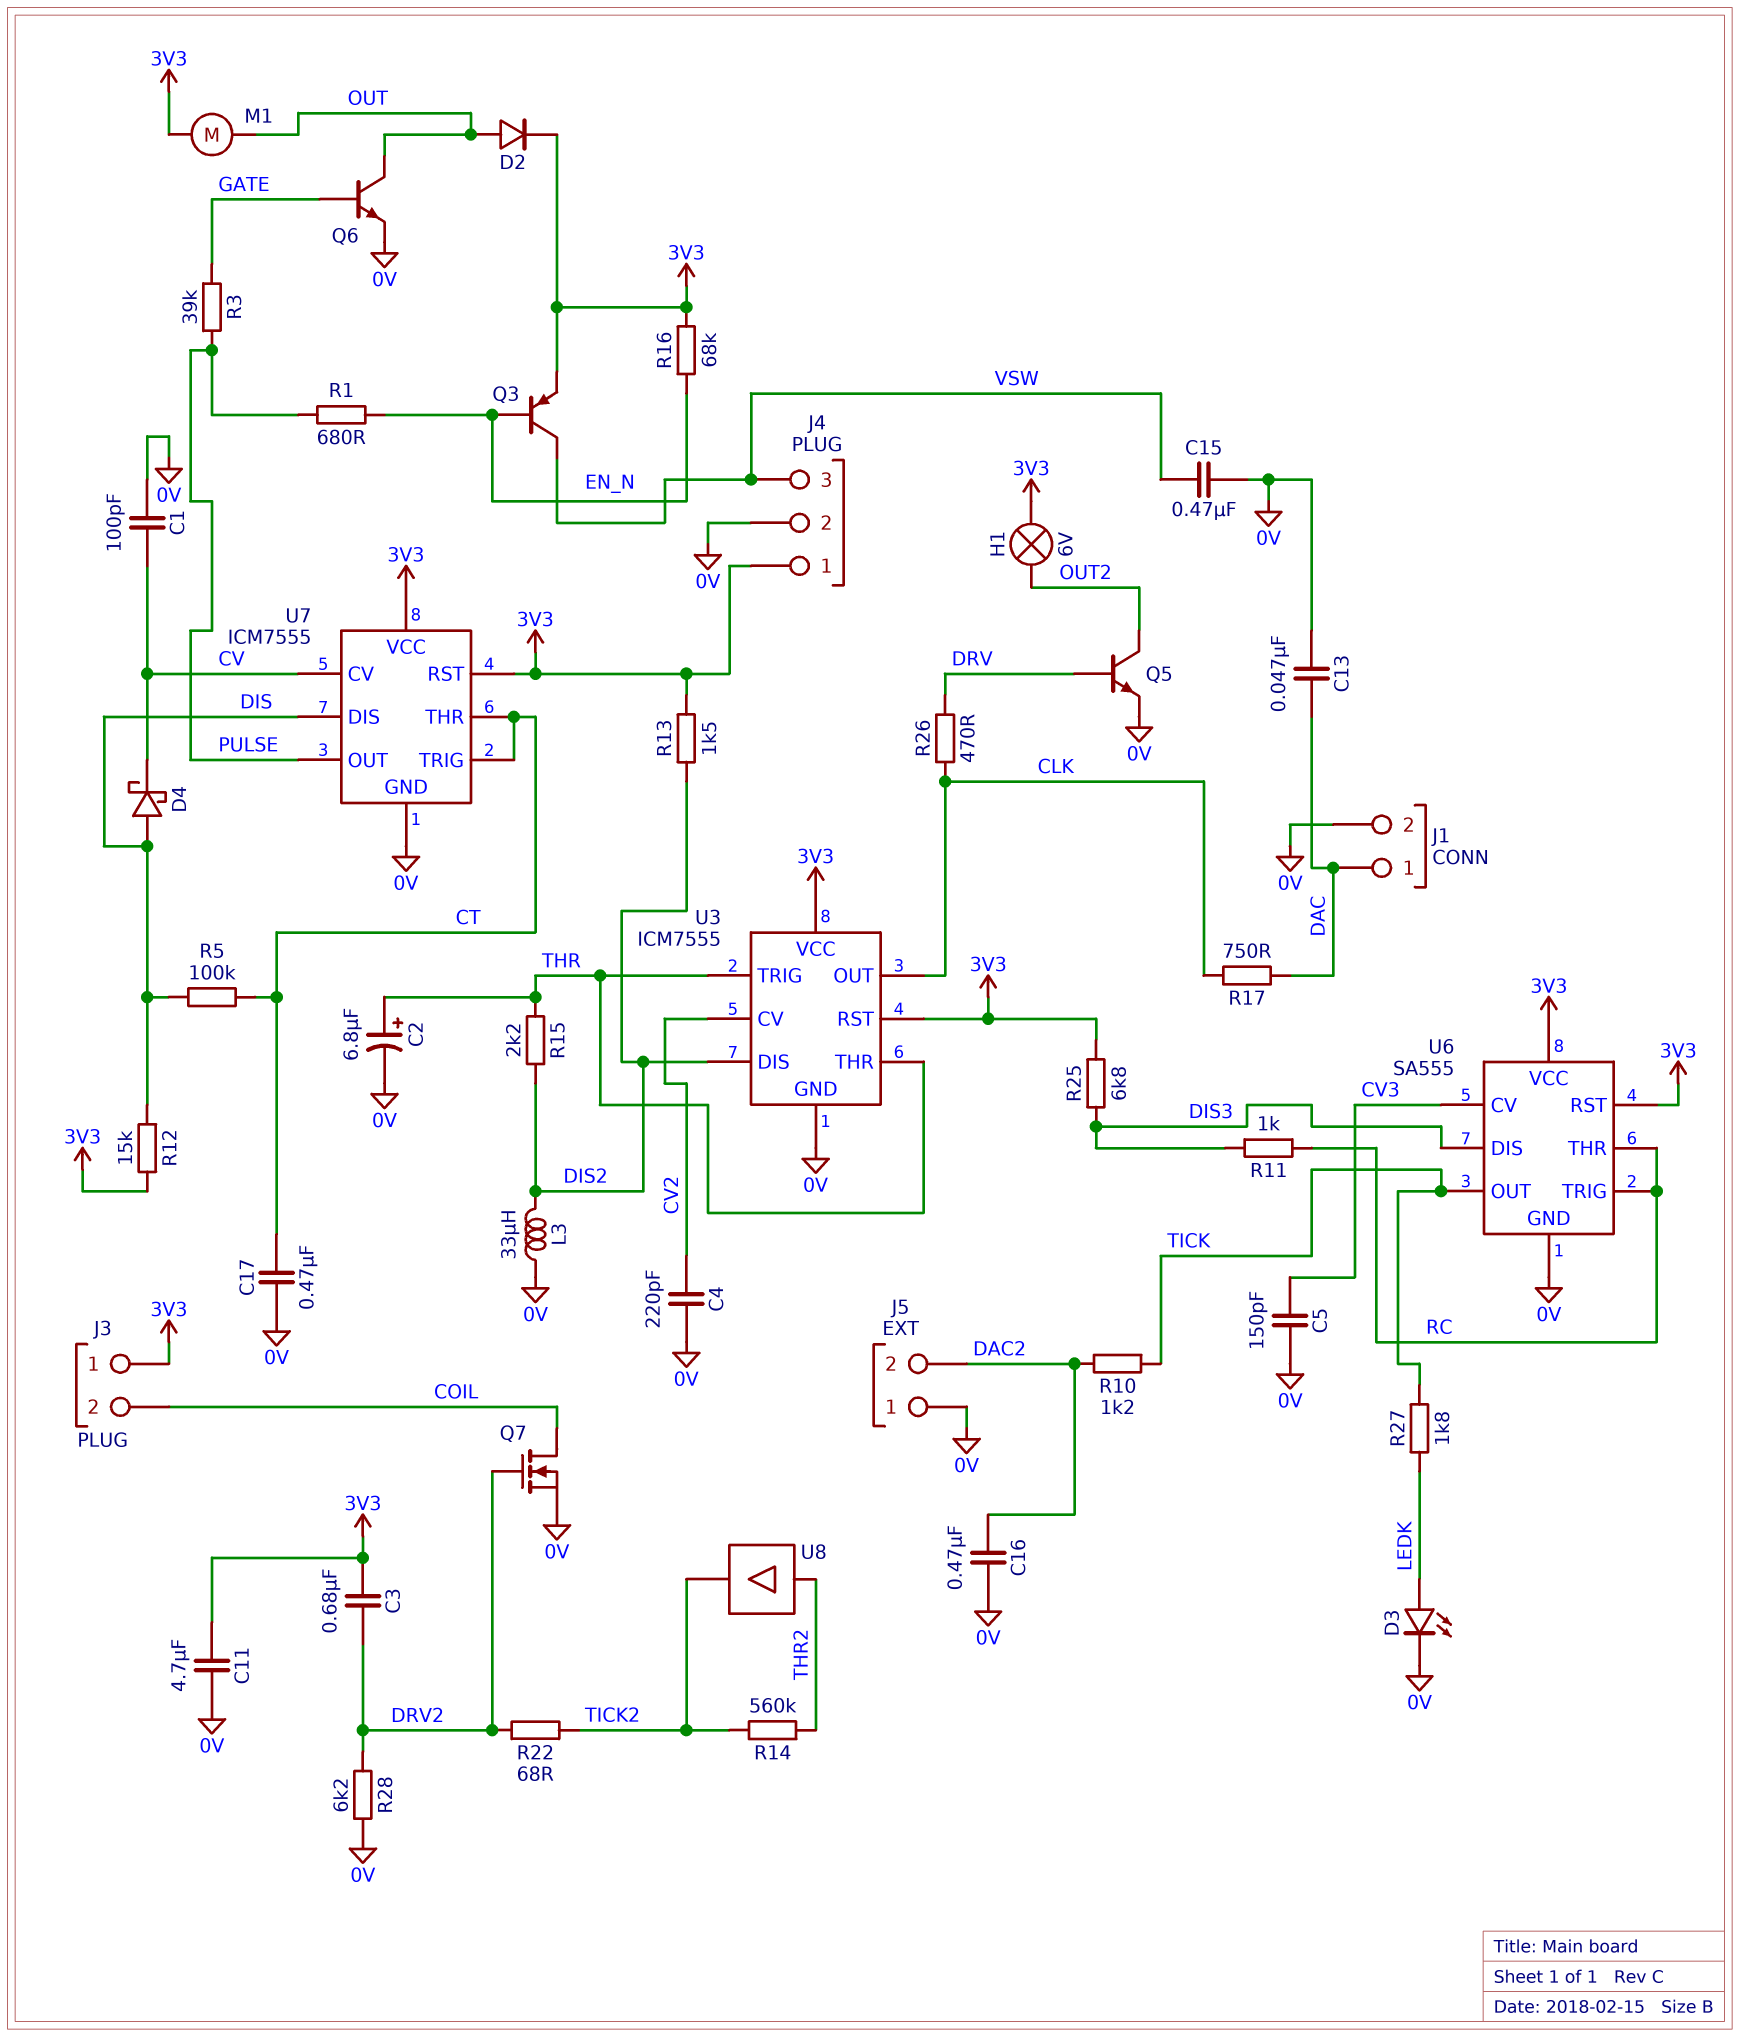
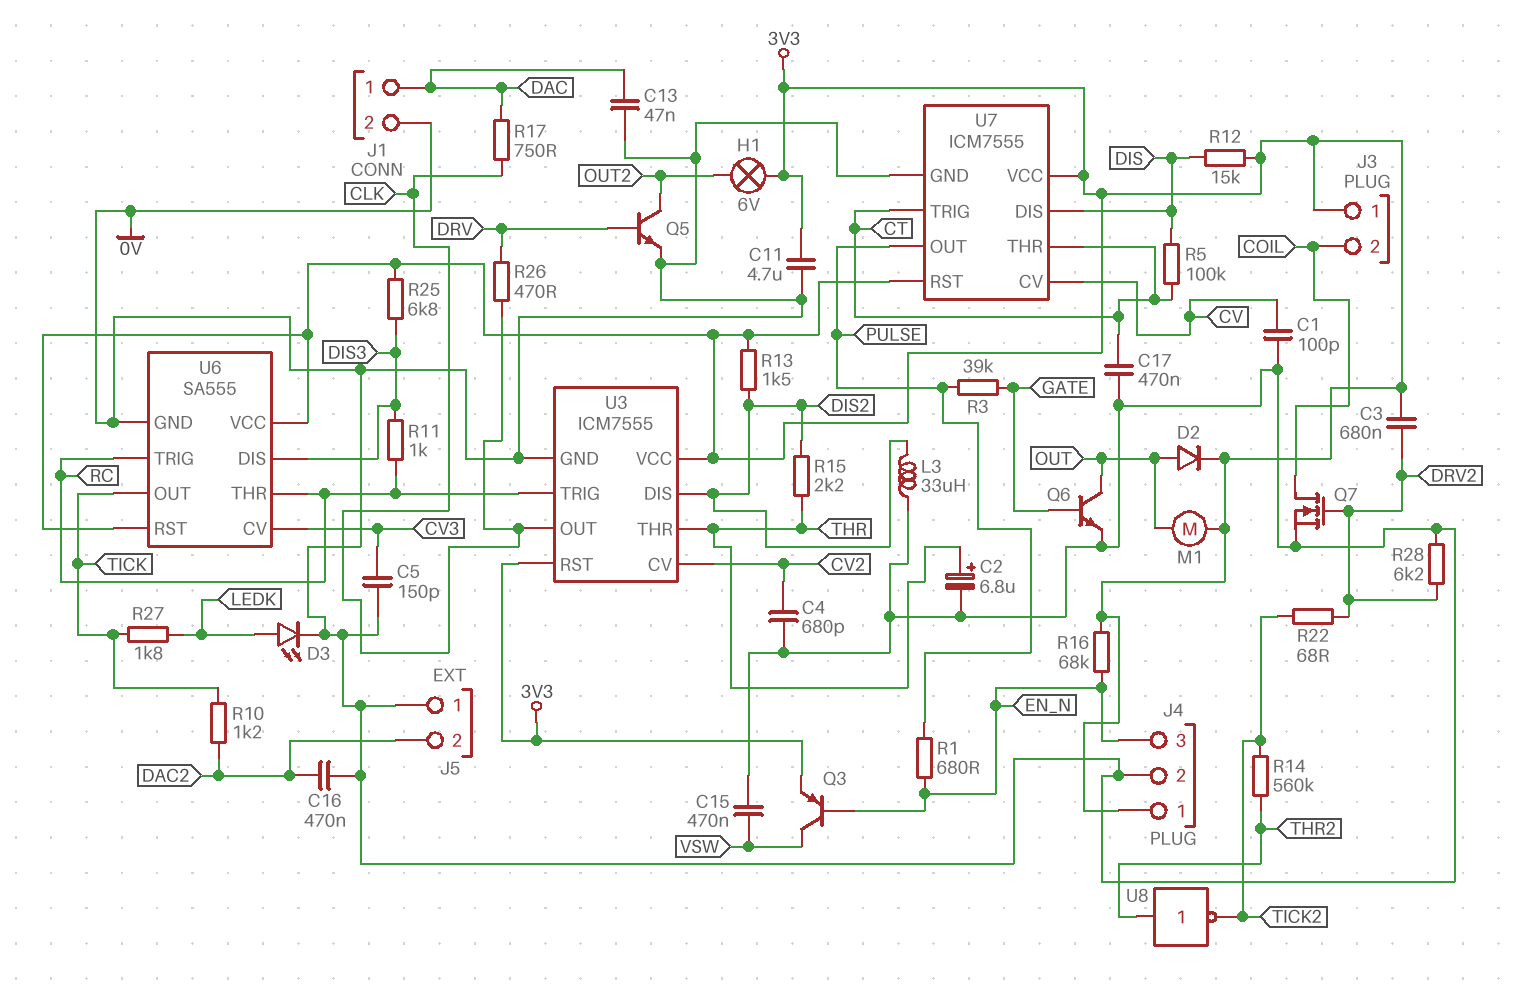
C4: 220pF (0V, CV2) -> 680pF (0V, CV2)
D4: schottky (A DIS, K CV) -> none
J4 pin 3: VSW -> EN_N
U3 pin TRIG: THR -> RC
U8: buffer (in THR2, out TICK2) -> NOT (in THR2, out TICK2)

